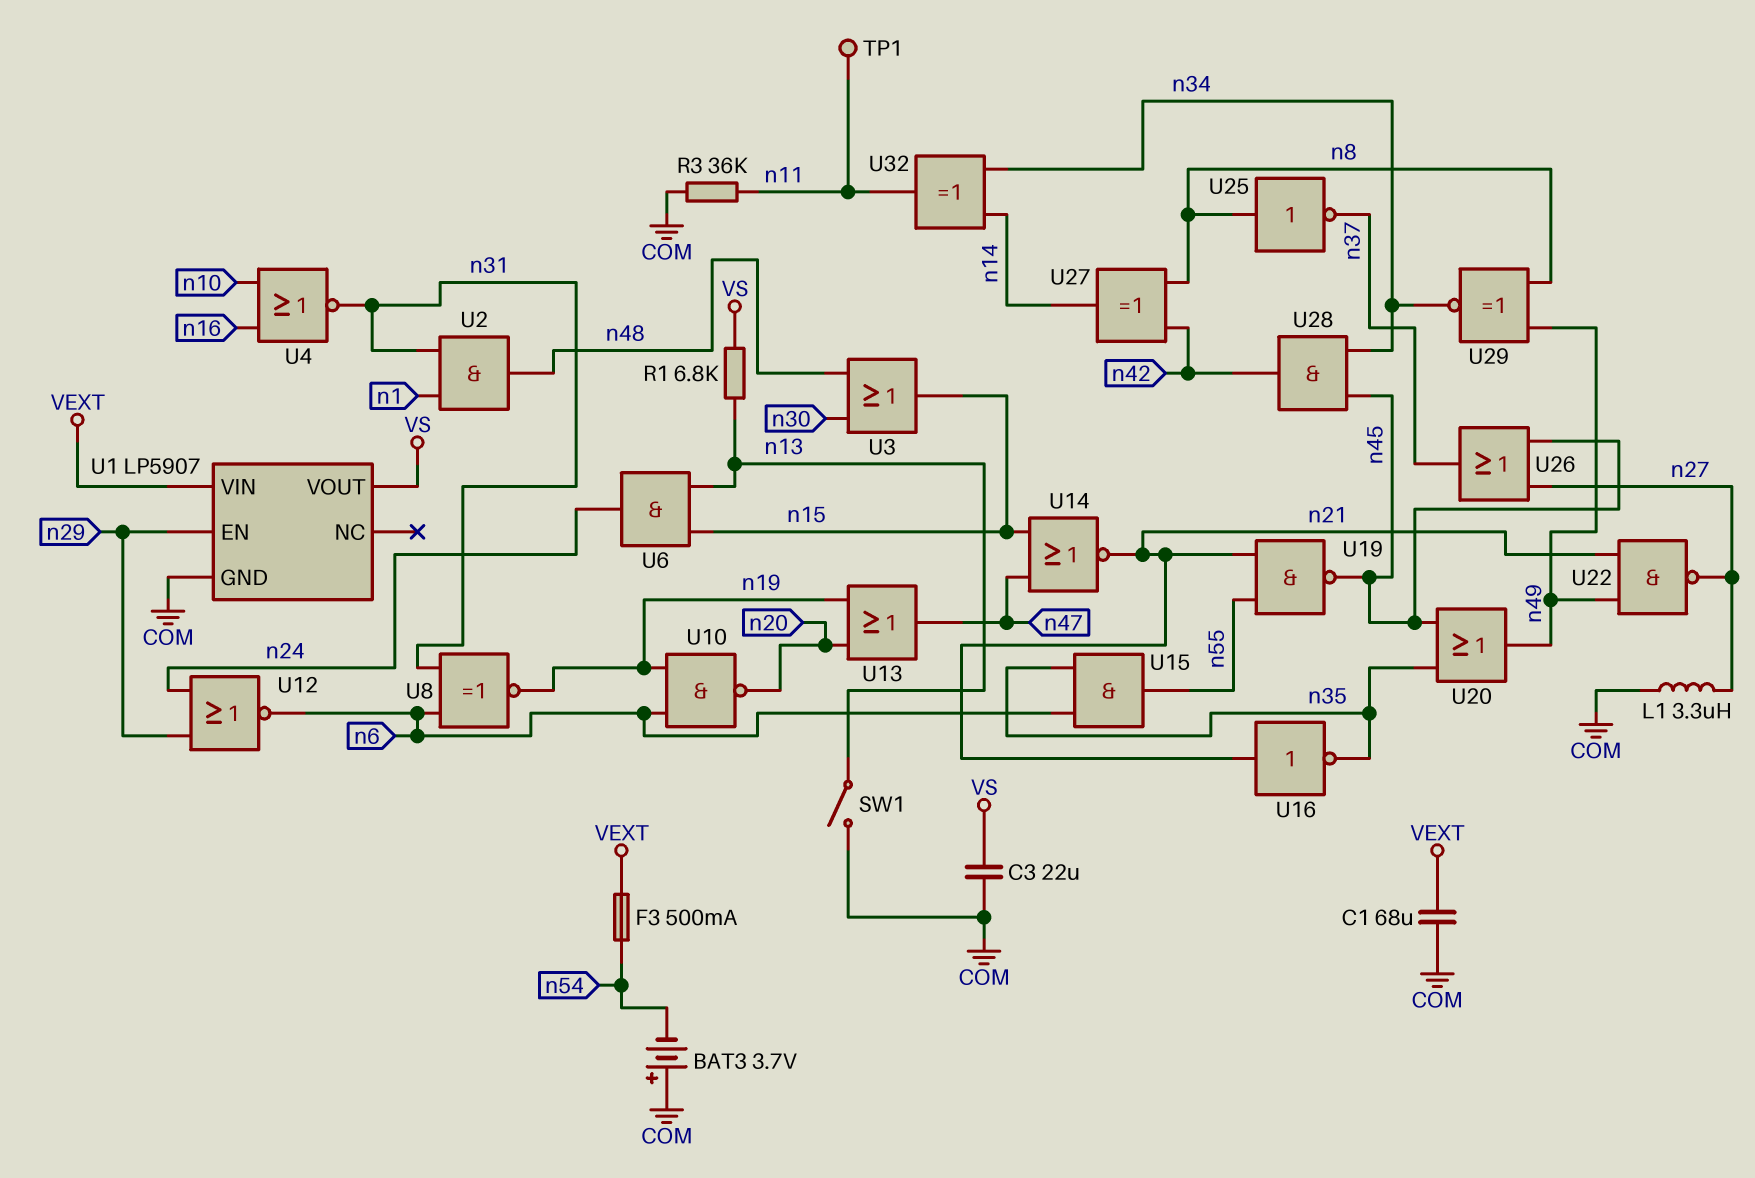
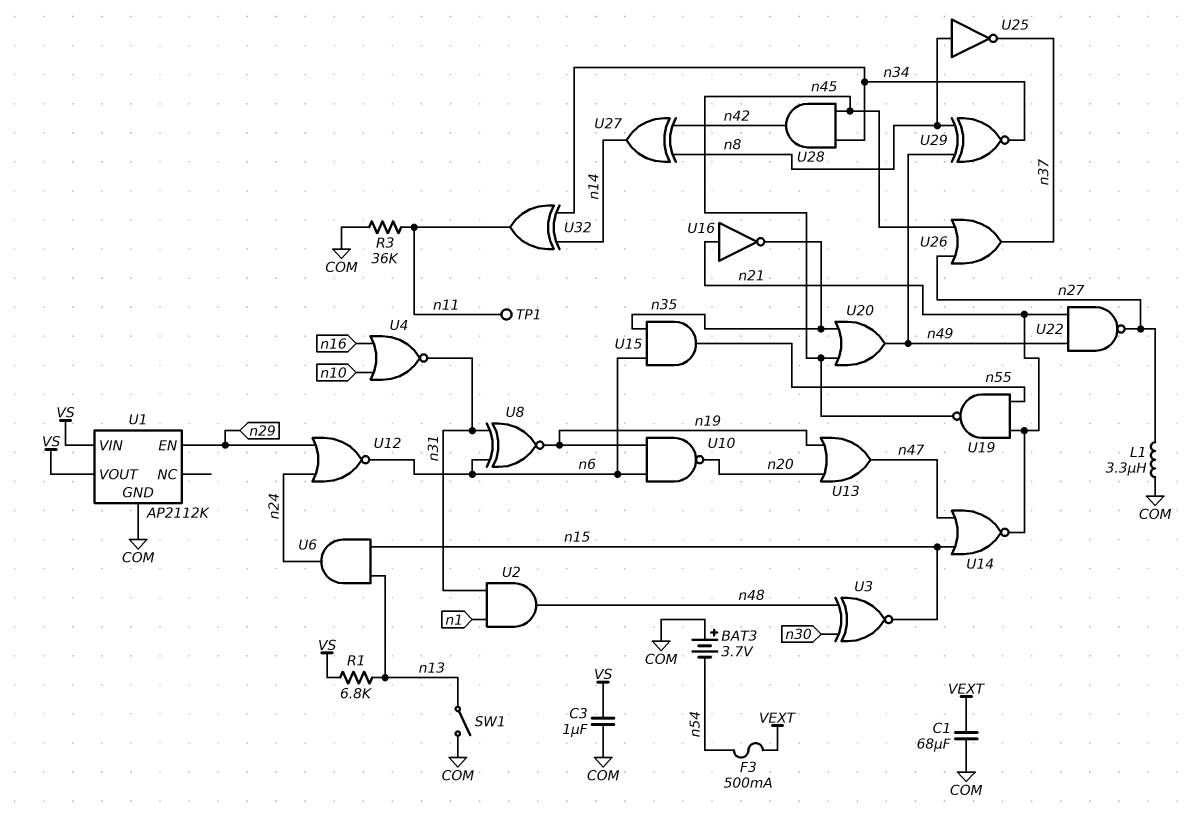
C3: 22uF (COM, VS) -> 1uF (COM, VS)
U1: LP5907 -> AP2112K
U1 pin VIN: VEXT -> VS
U3: OR (in n30, in n48, out n15) -> XNOR (in n30, in n48, out n15)

